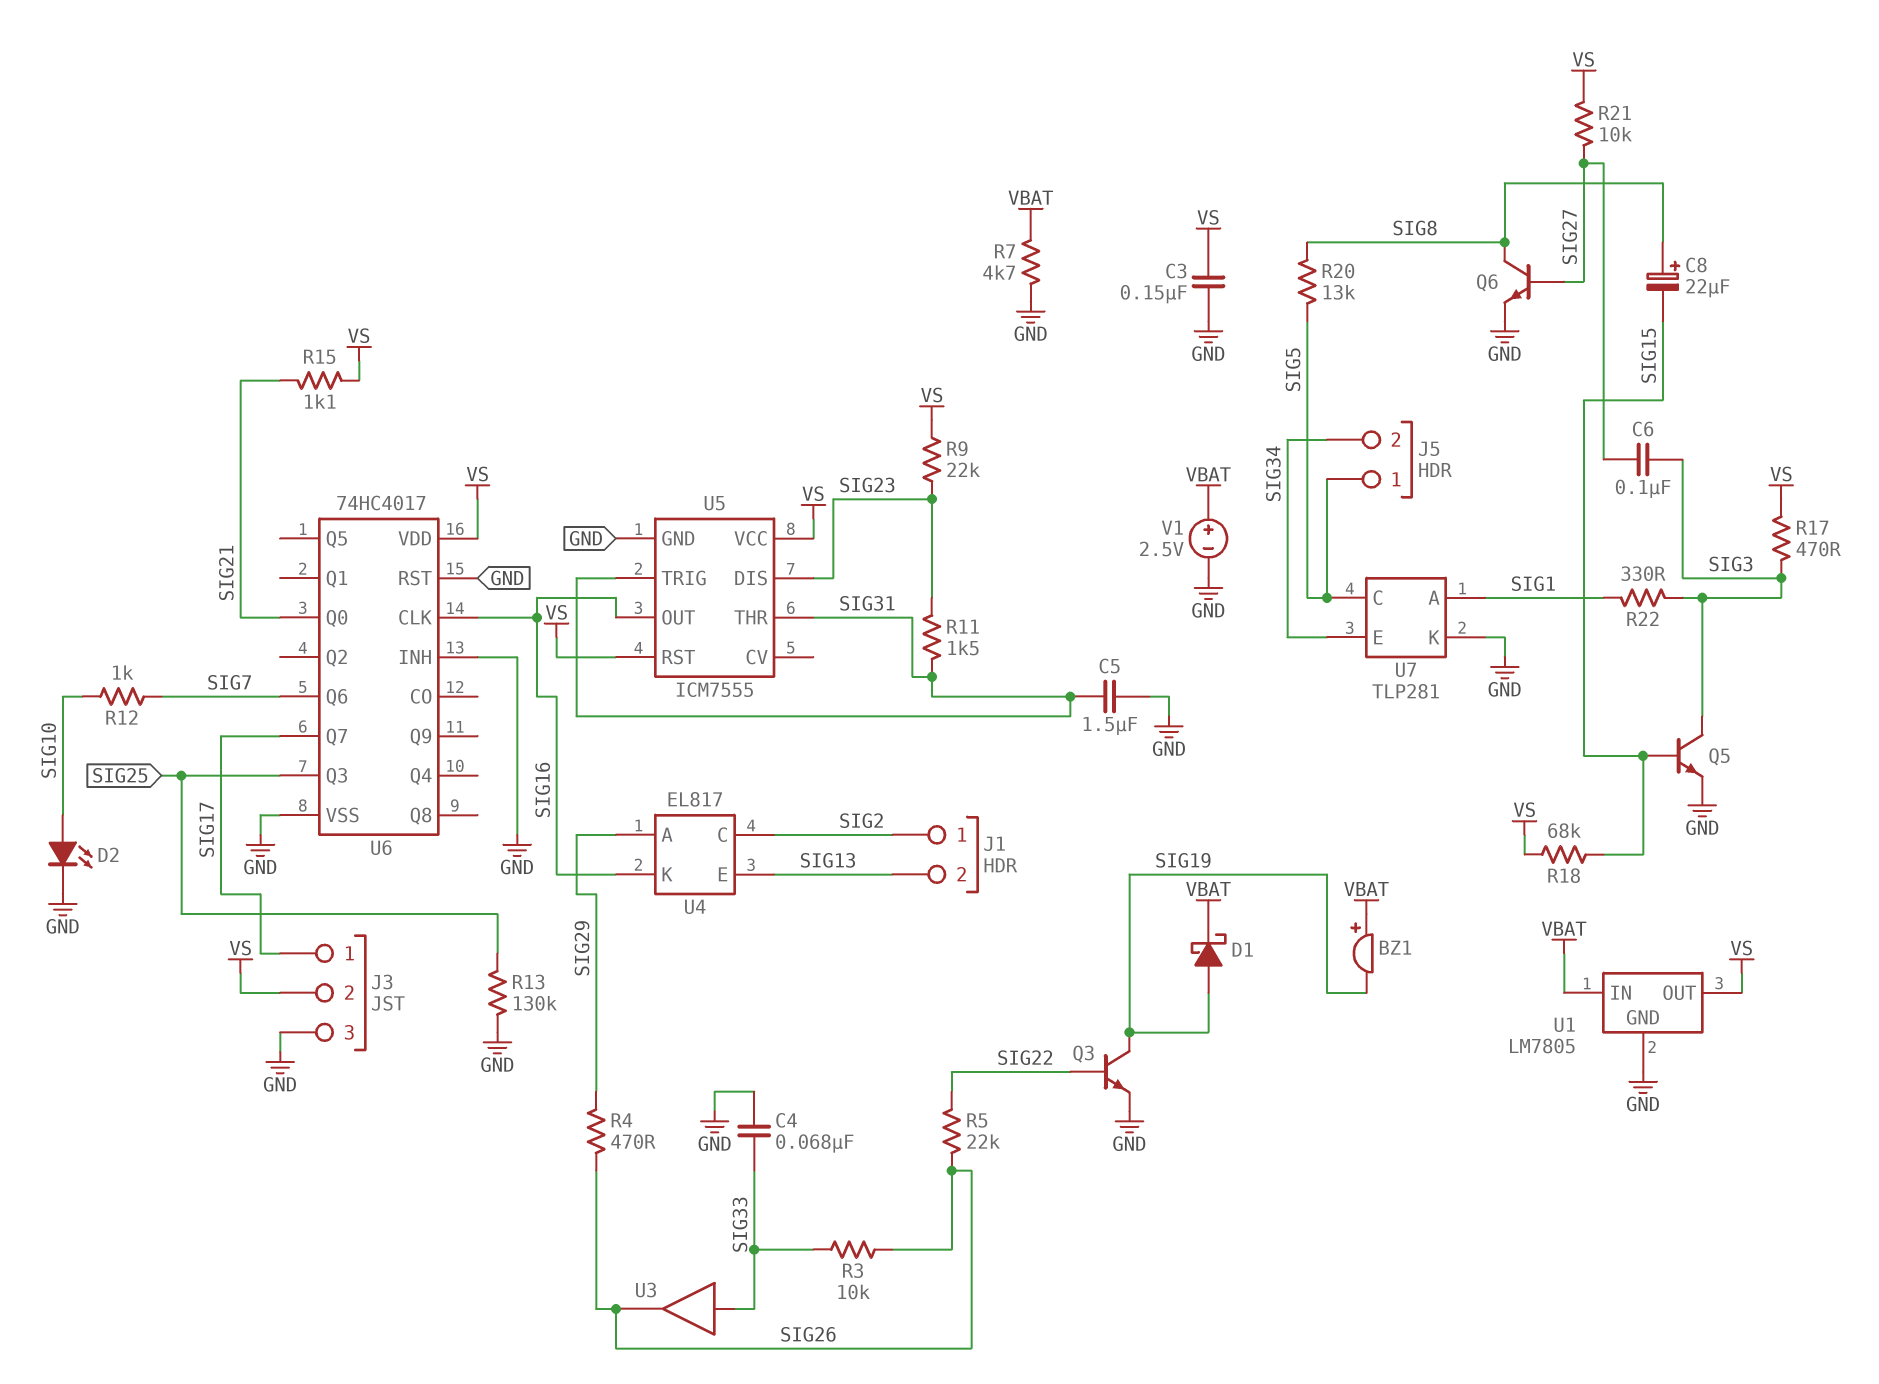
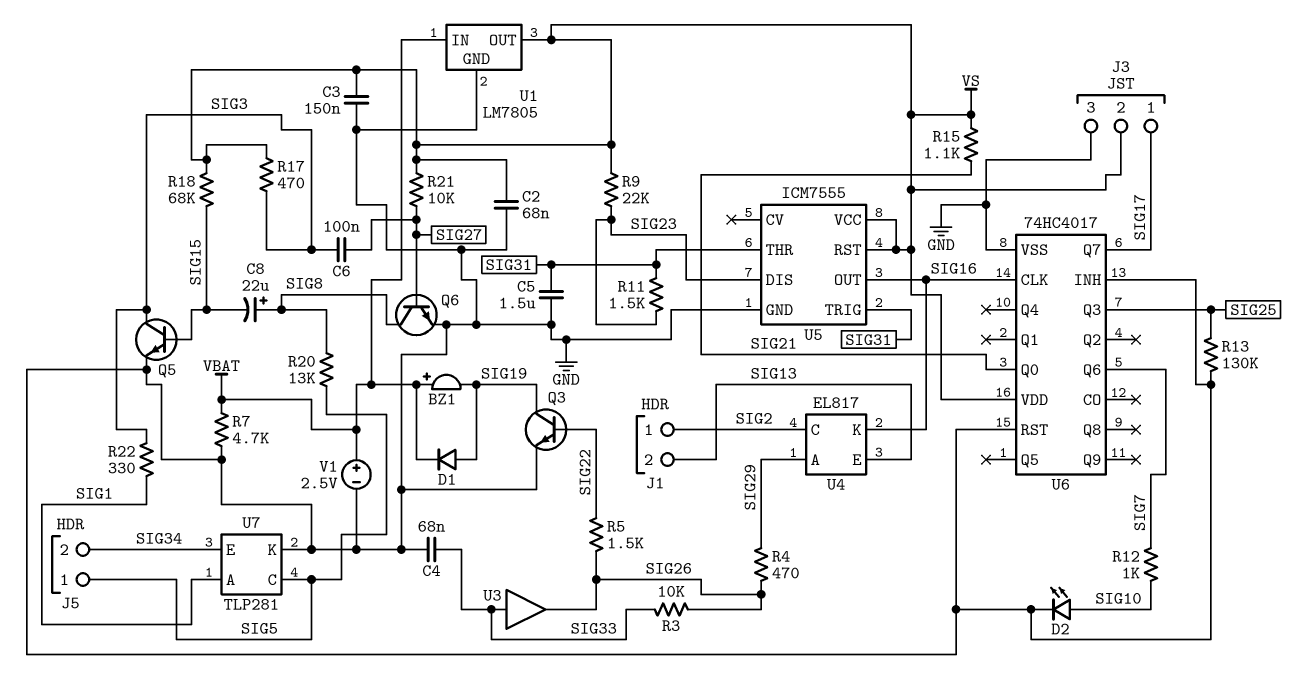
C2: none -> 68nF (GND, VS)
D1: schottky (A SIG19, K VBAT) -> diode (A SIG19, K VBAT)
R5: 22k (SIG22, SIG26) -> 1.5k (SIG22, SIG26)

